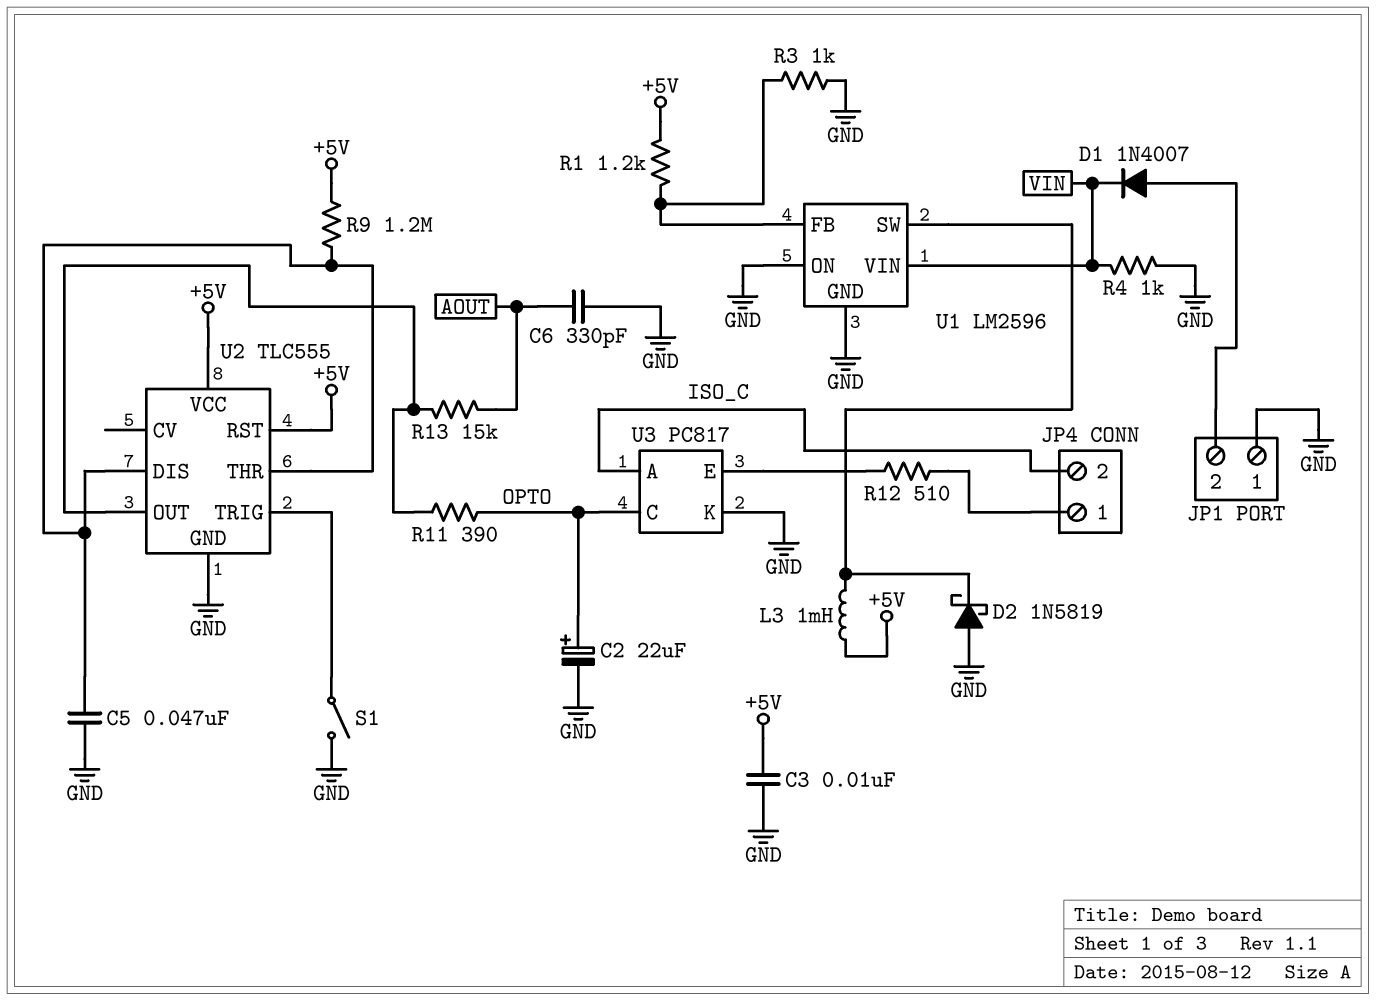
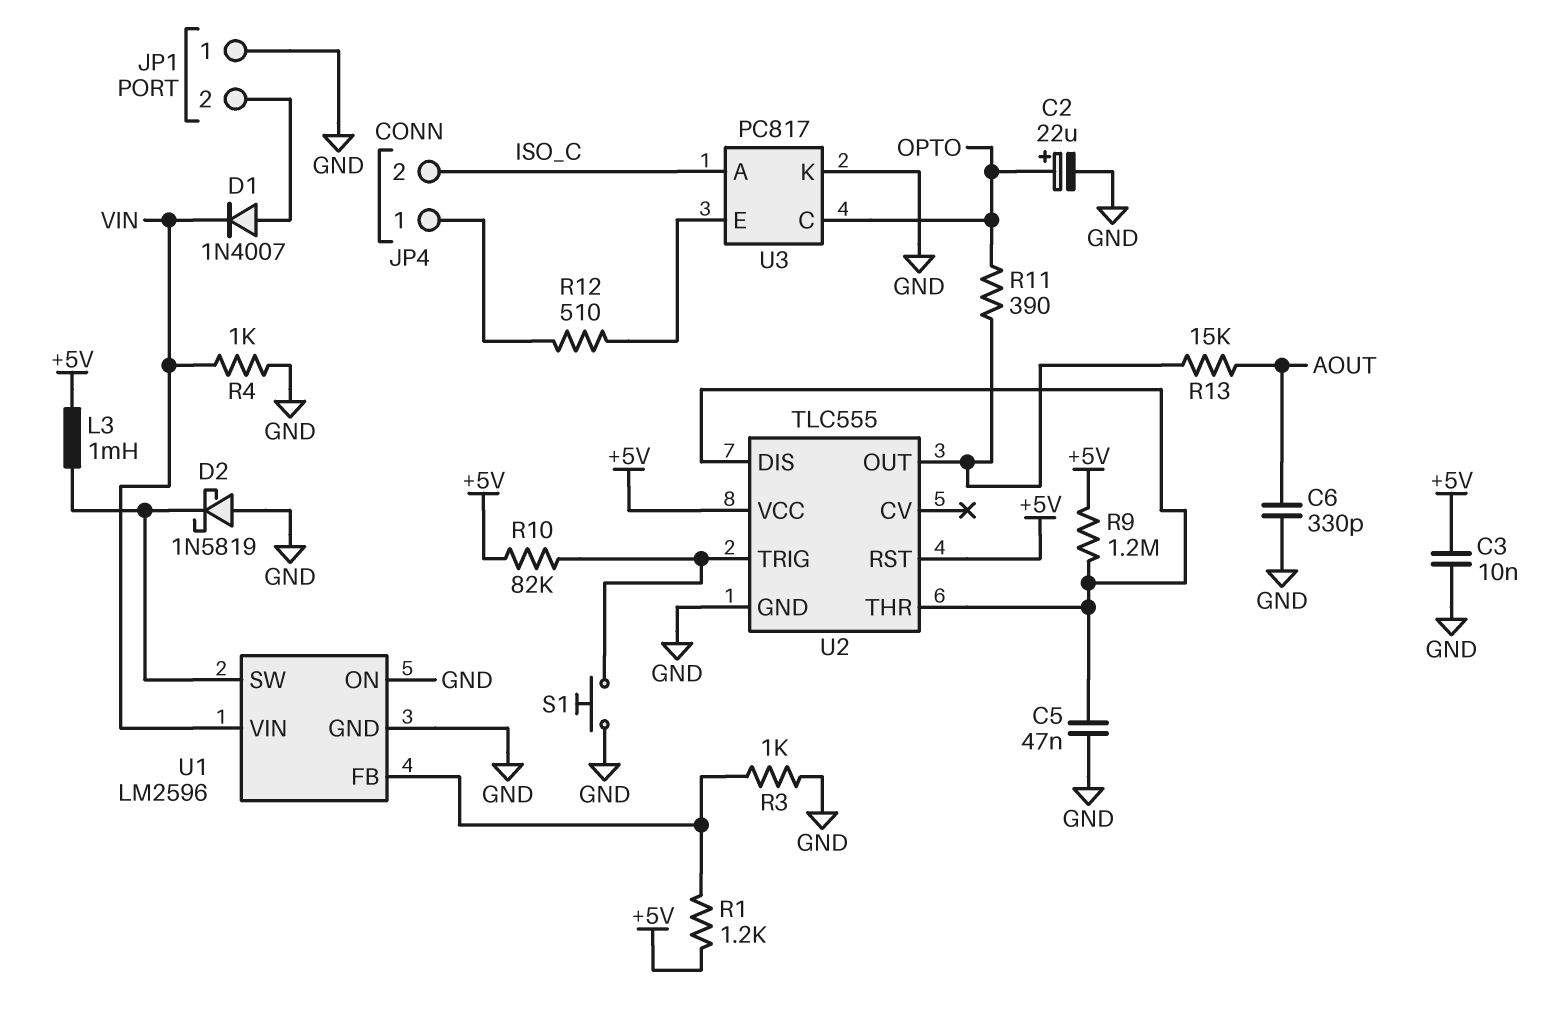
R10: none -> 82k (+5V, U2/TRIG)
S1: switch (GND, U2/TRIG) -> button (GND, U2/TRIG)

